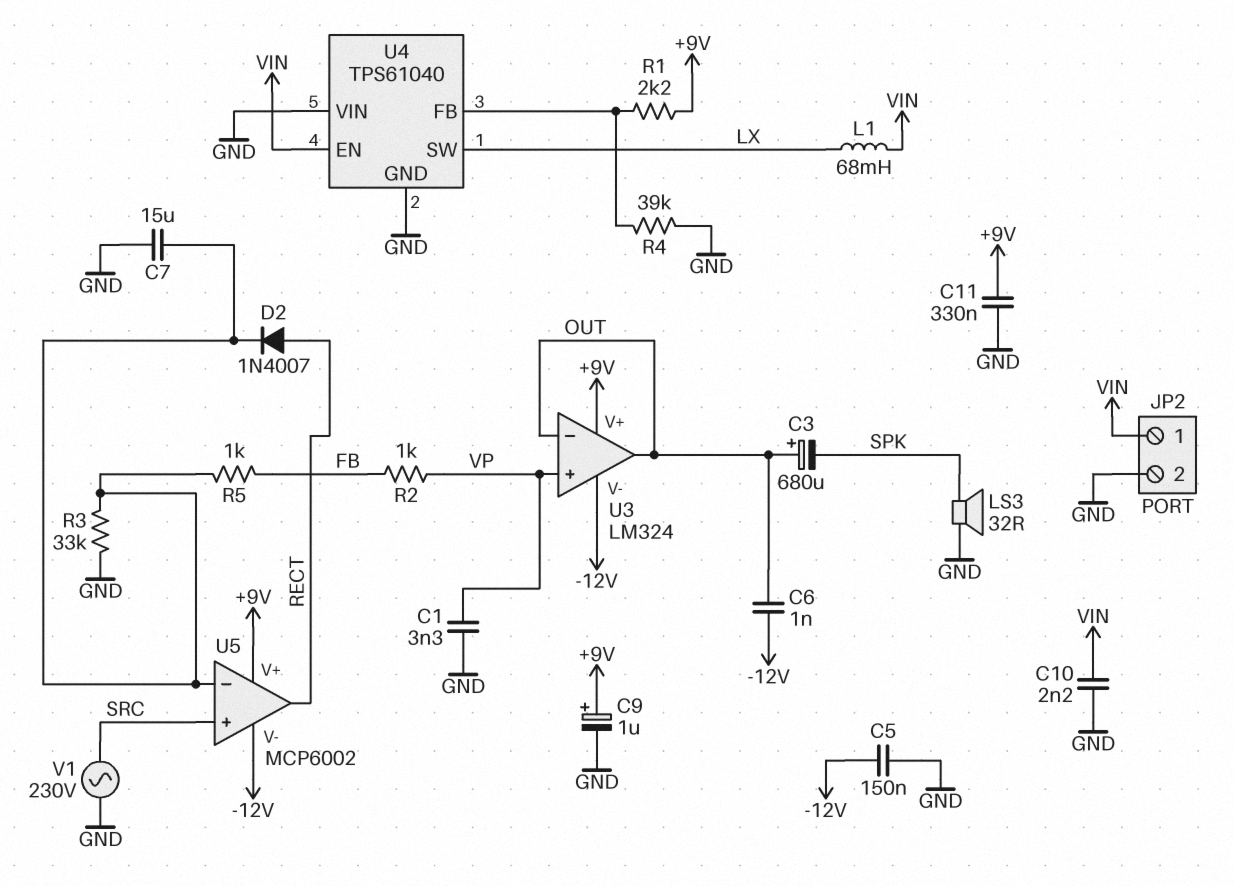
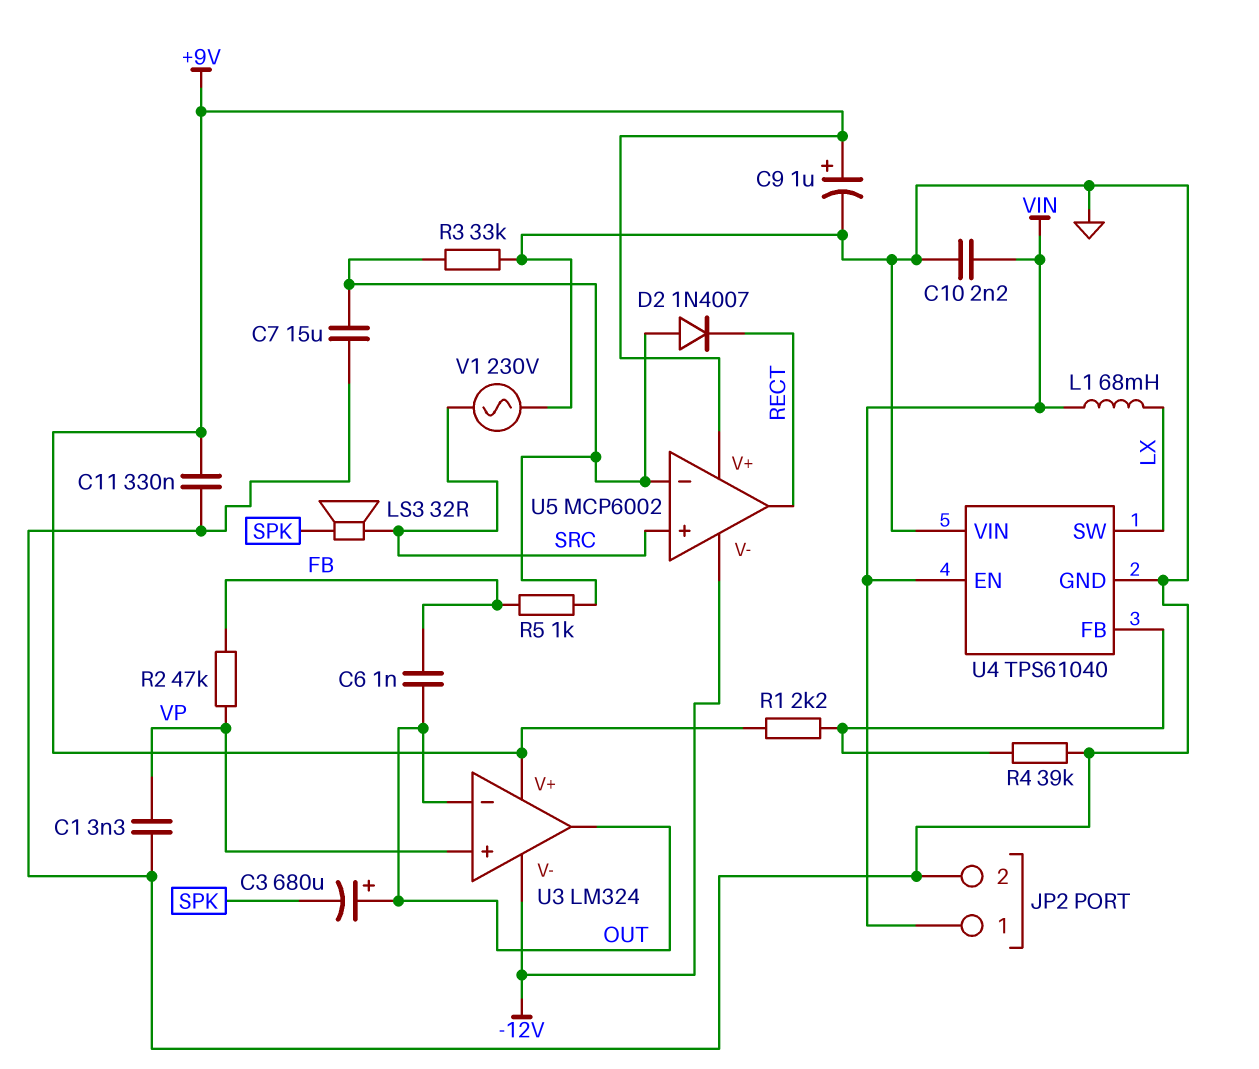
C5: 150nF (-12V, GND) -> none
C6: 1nF (-12V, OUT) -> 1nF (FB, OUT)
D2: diode 1N4007 (A RECT, K U5/in-) -> diode 1N4007 (A U5/in-, K RECT)
LS3: speaker 32R (GND, SPK) -> speaker 32R (SPK, SRC)
R2: 1k (FB, VP) -> 47k (FB, VP)

